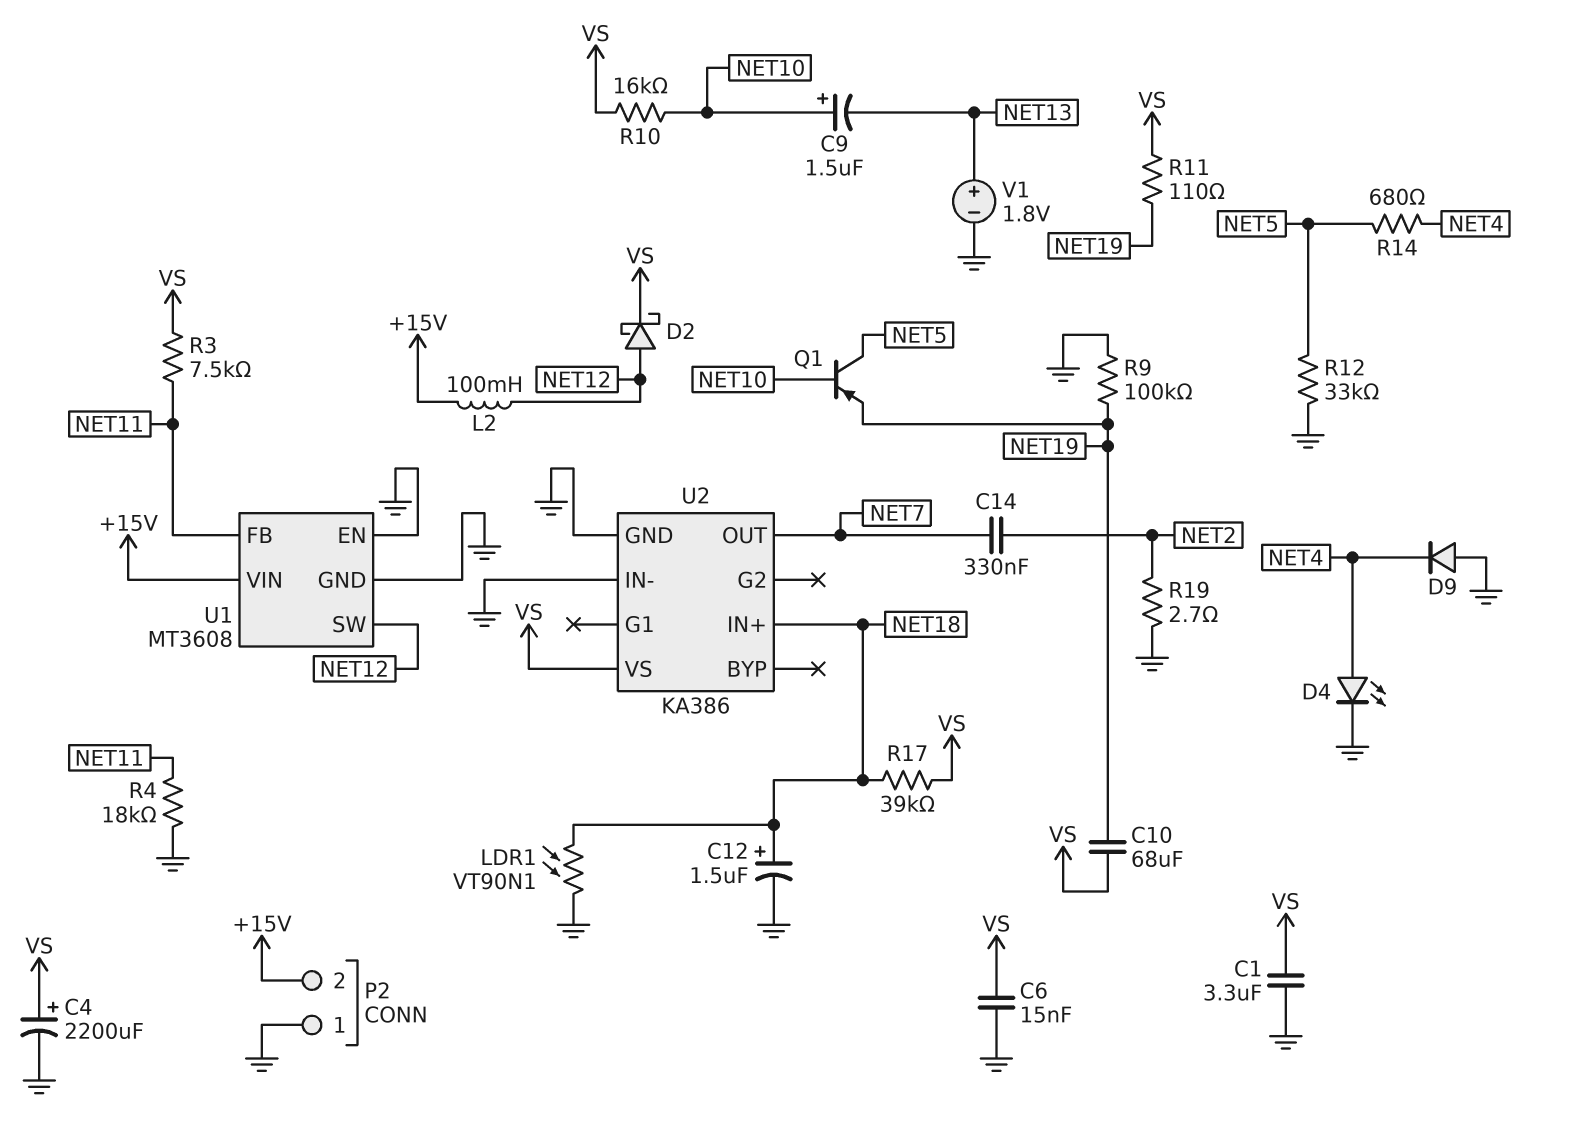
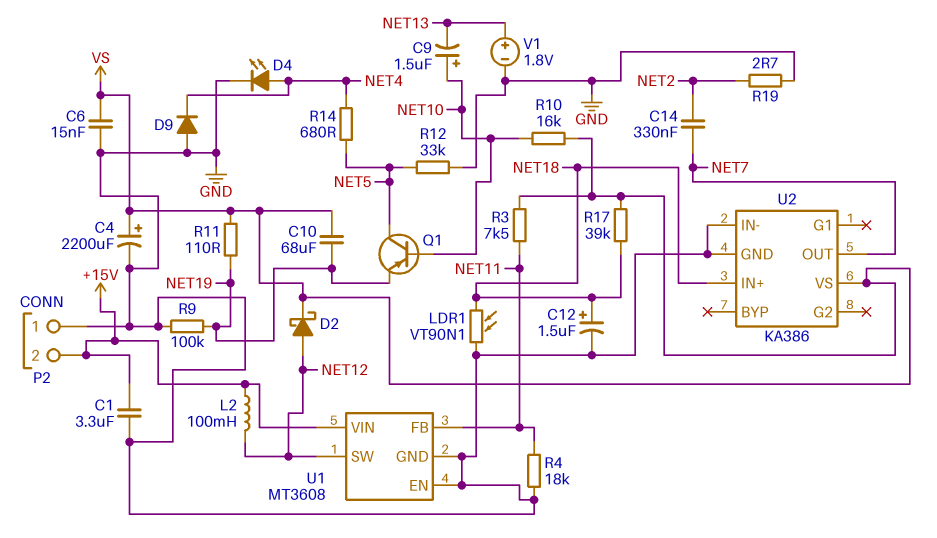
C1: 3.3uF (GND, VS) -> 3.3uF (+15V, GND)

